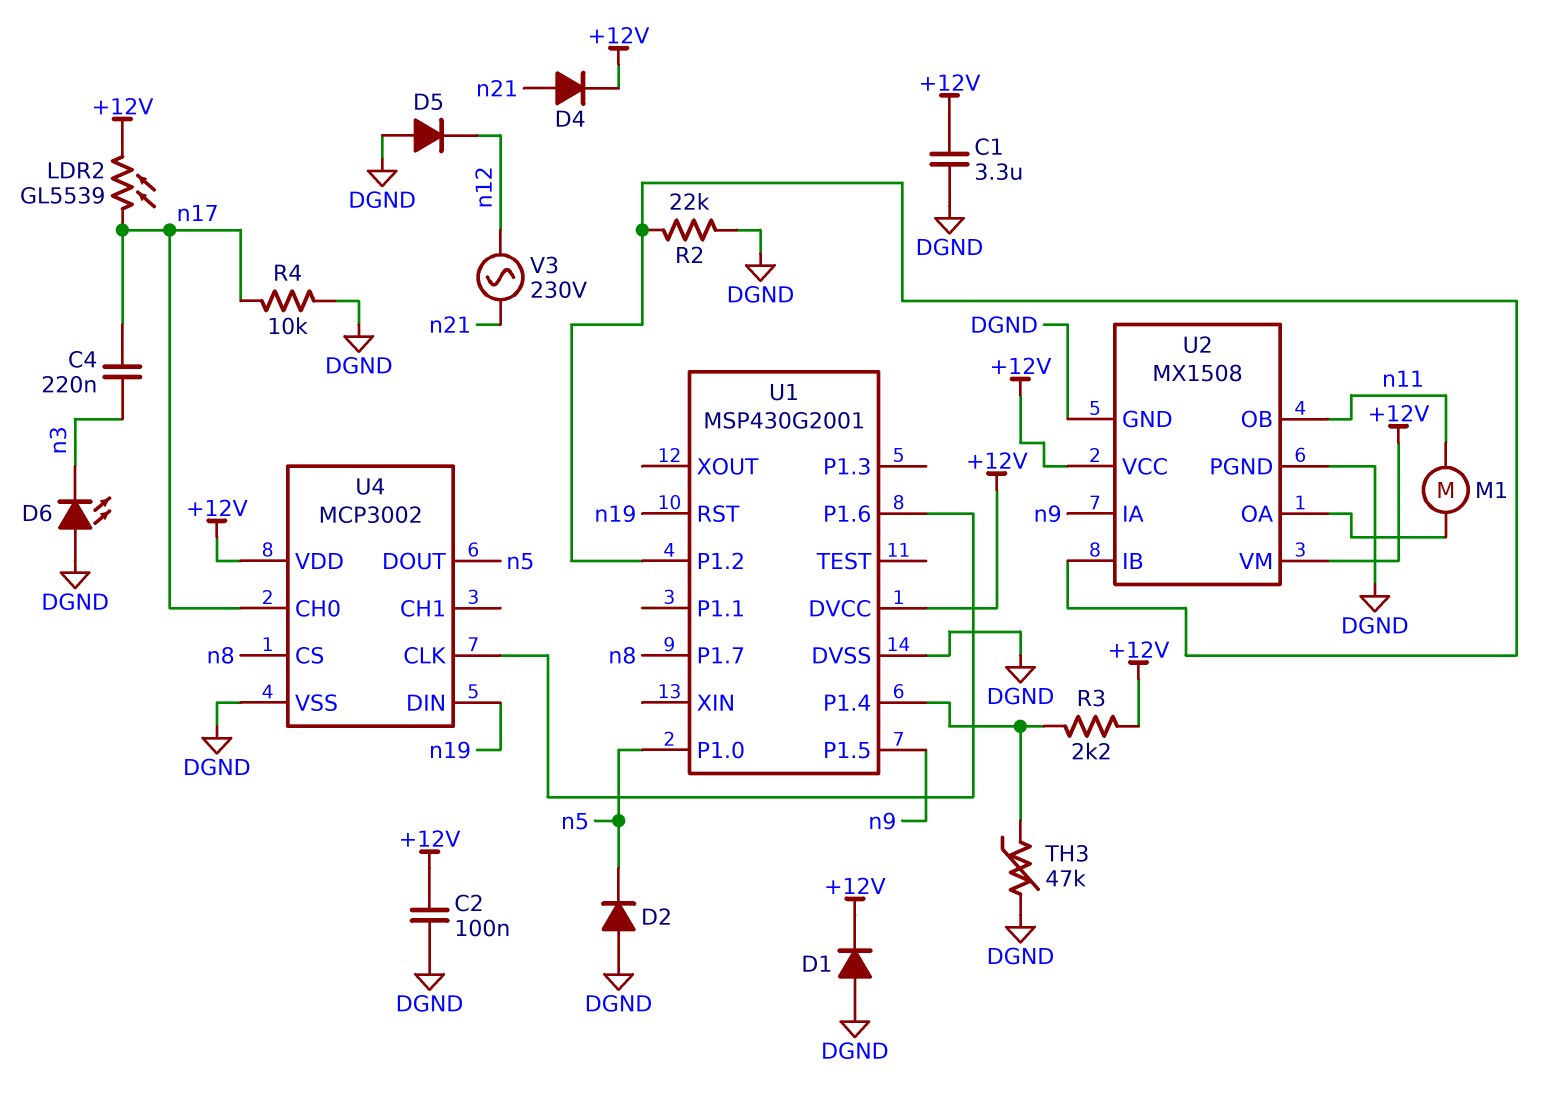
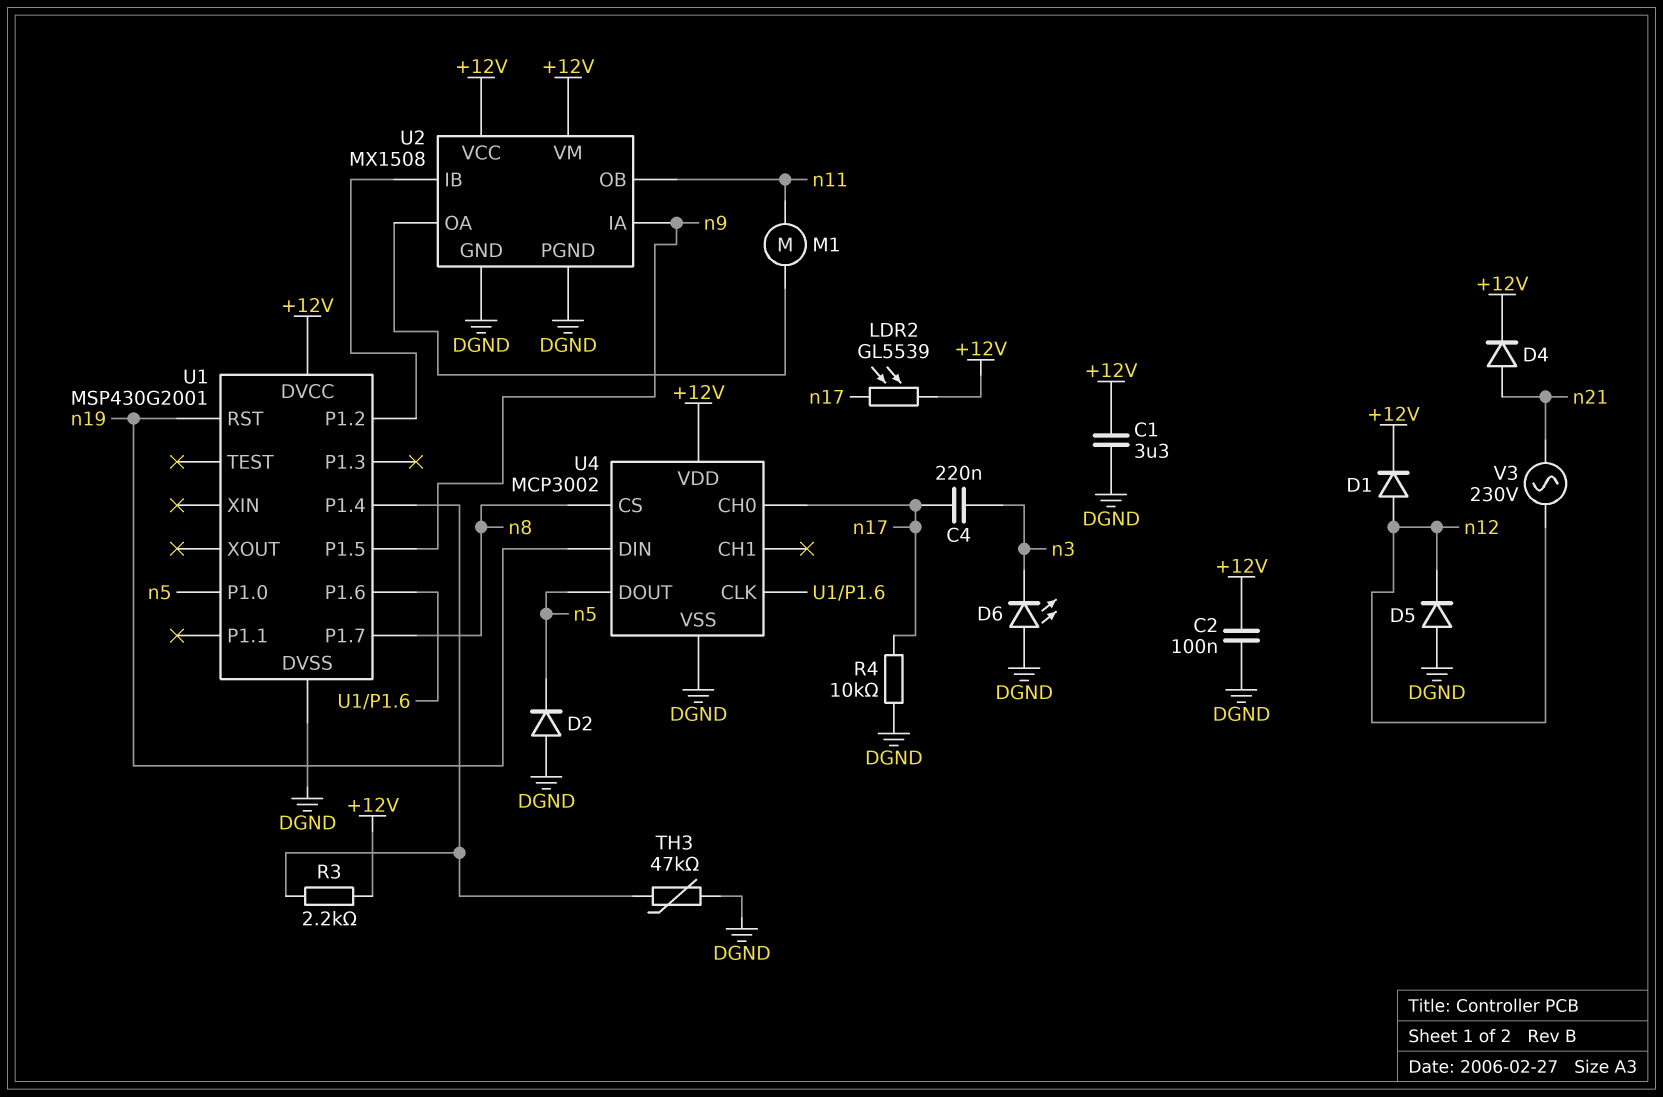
D1: diode (A DGND, K +12V) -> diode (A n12, K +12V)
R2: 22k (DGND, U1/P1.2) -> none

